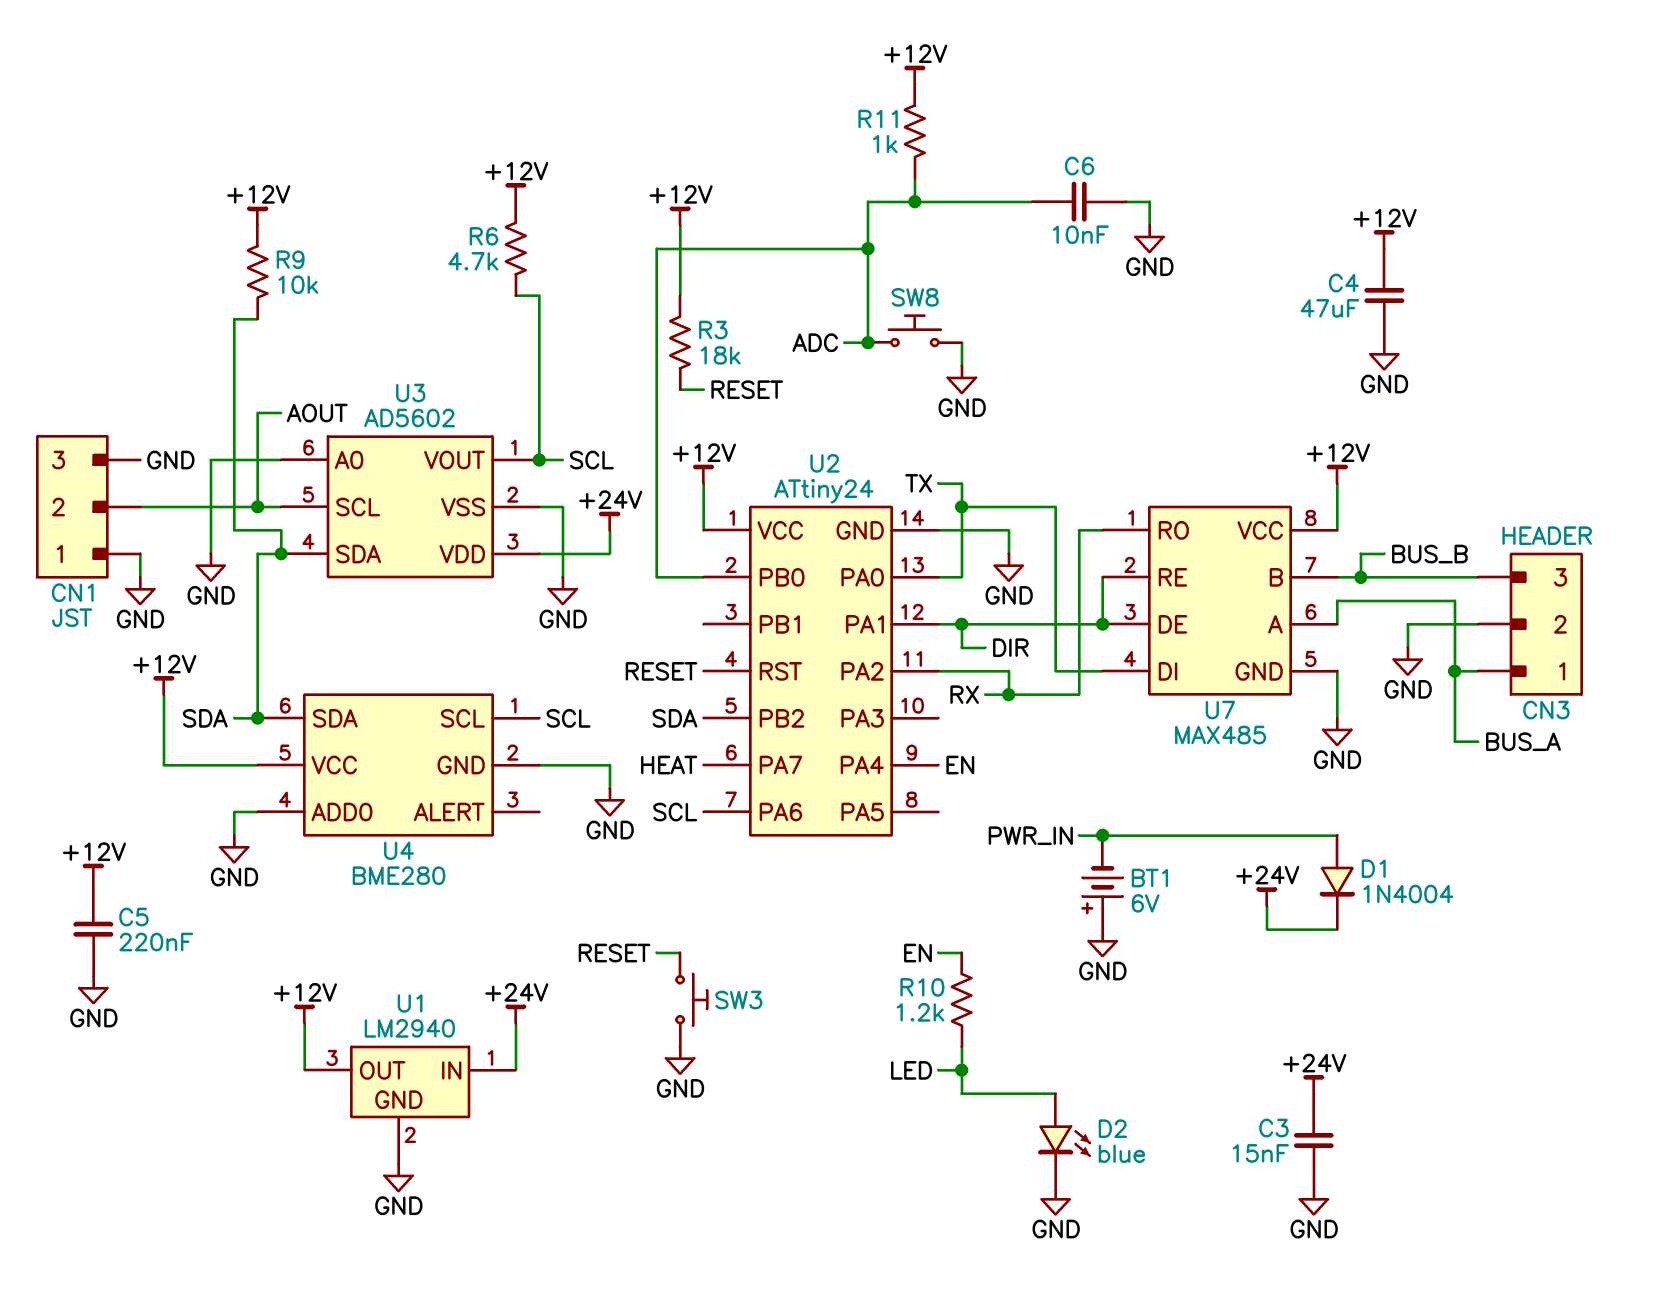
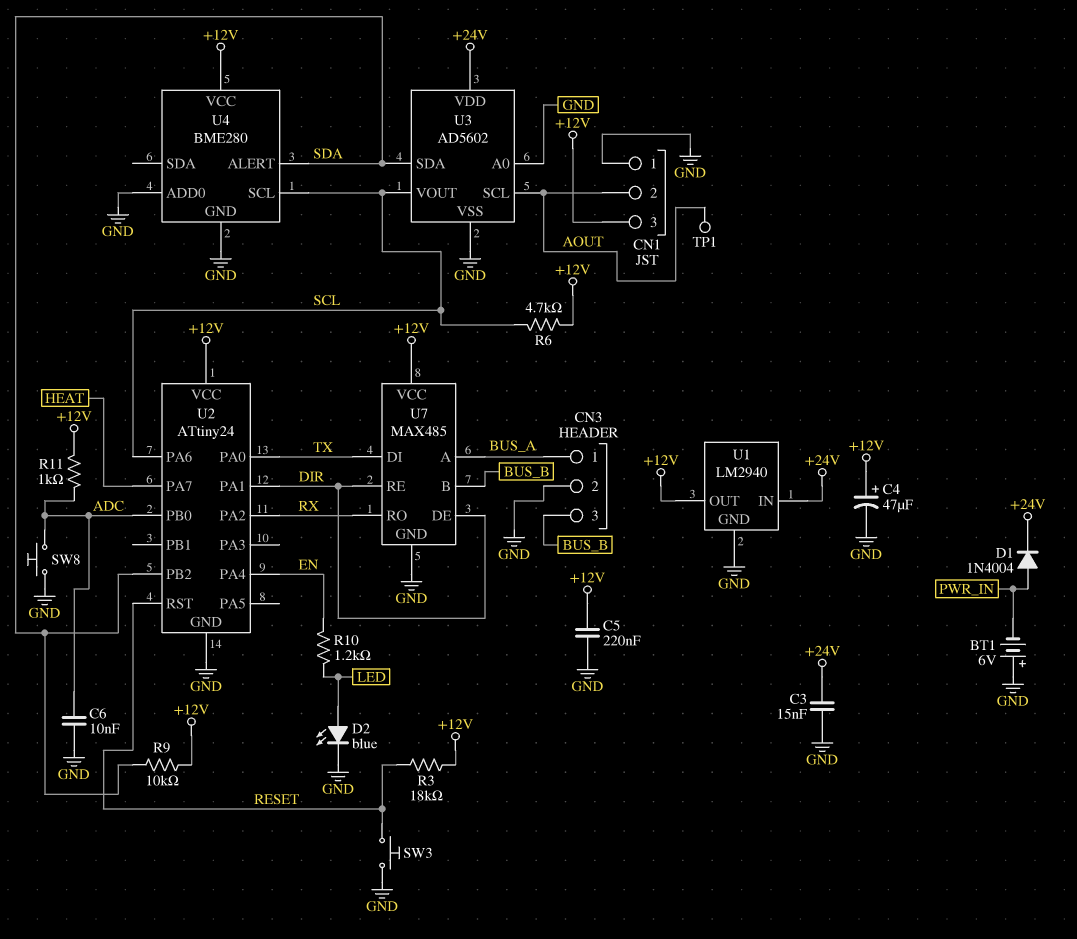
C4: 47uF (+12V, GND) -> 47uF (plus +12V, minus GND)
CN1 pin 3: GND -> +12V
TP1: none -> test point (AOUT)
U4 pin ALERT: none -> SDA
U4 pin SDA: SDA -> none

